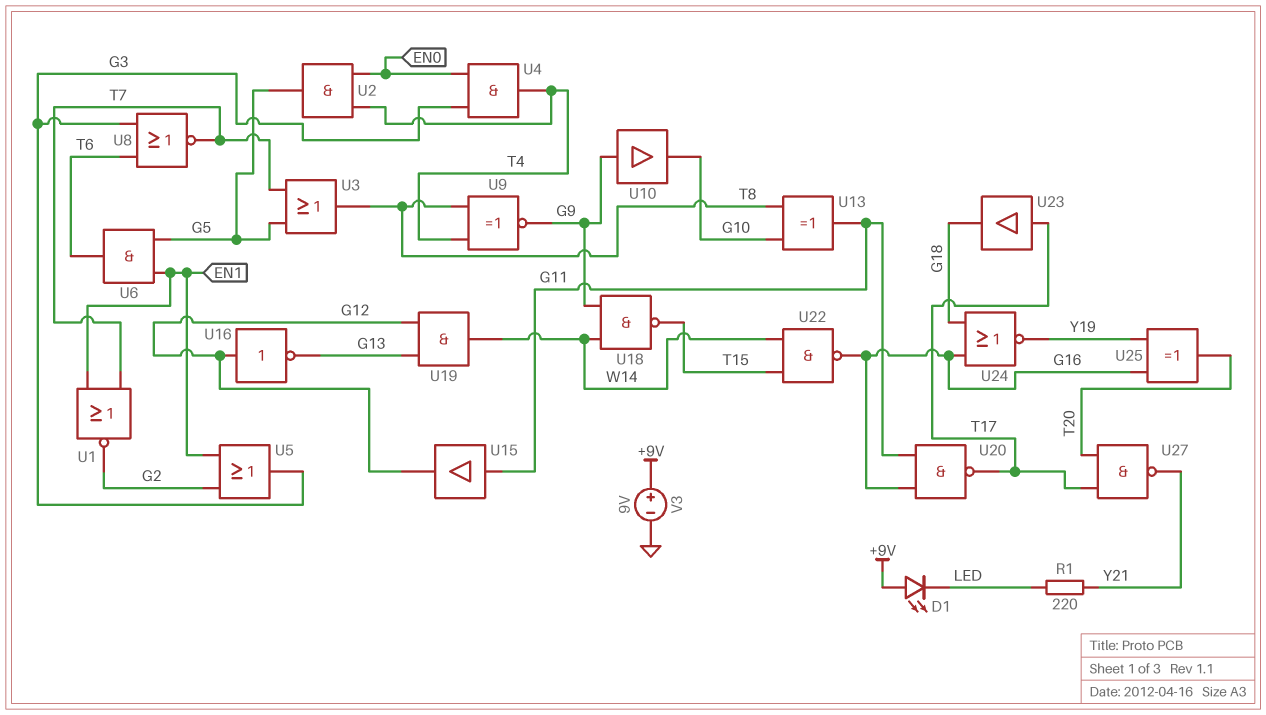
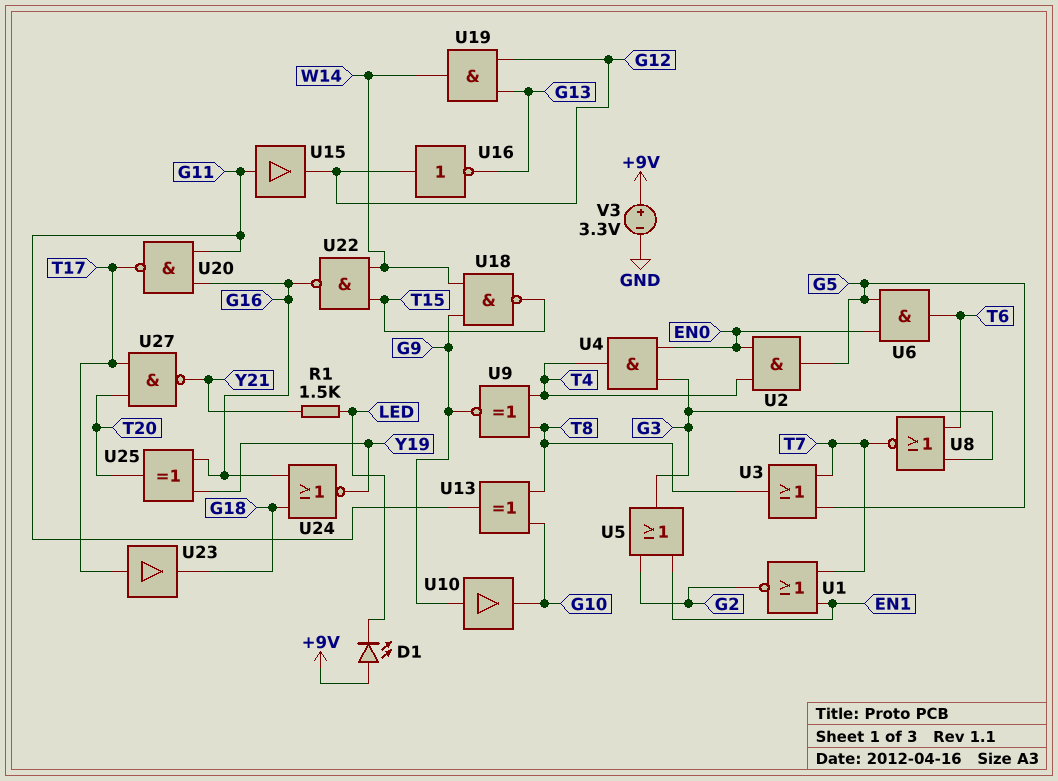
R1: 220 (LED, Y21) -> 1.5k (LED, Y21)
U6: AND (in EN1, in G5, out T6) -> AND (in EN0, in G5, out T6)
V3: 9V (plus +9V, minus GND) -> 3.3V (plus +9V, minus GND)

